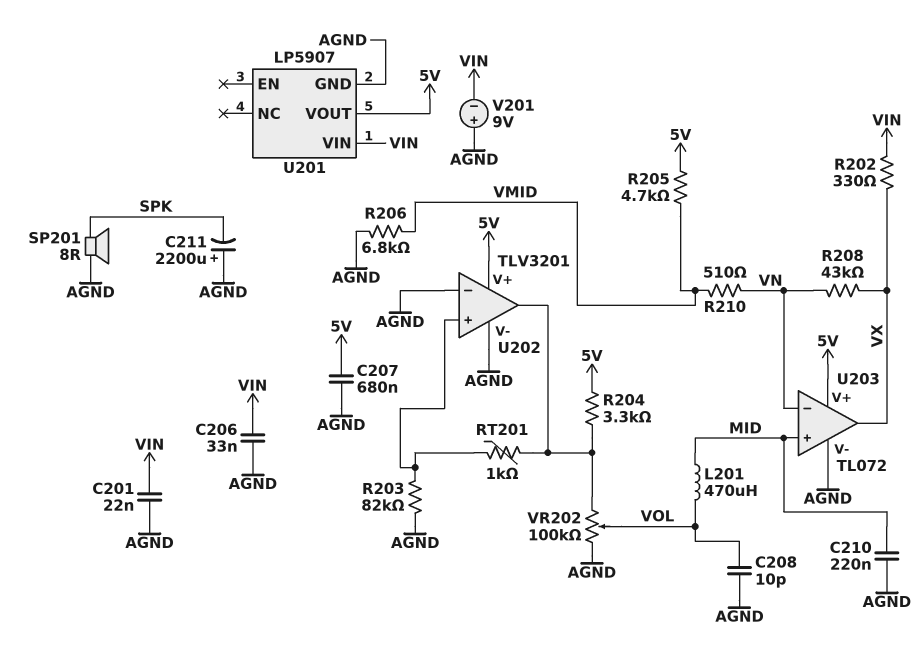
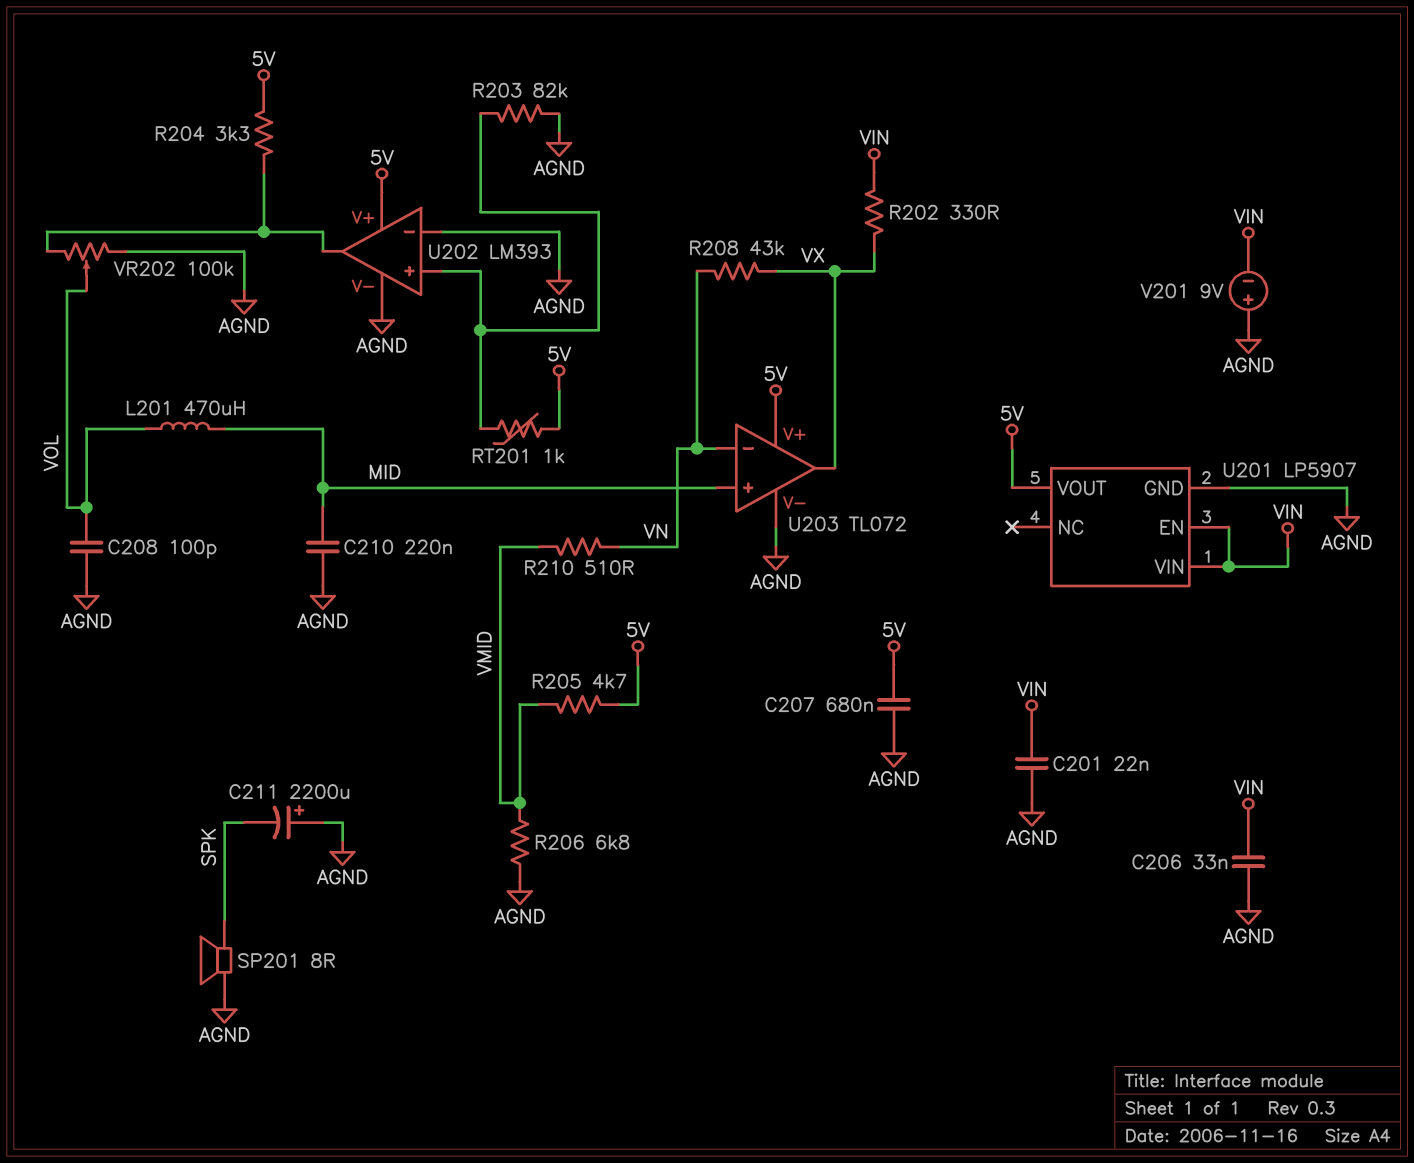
C208: 10pF (AGND, VOL) -> 100pF (AGND, VOL)
RT201: 1k (U202/in+, U202/out) -> 1k (5V, U202/in+)
U201 pin EN: none -> VIN
U202: TLV3201 -> LM393

